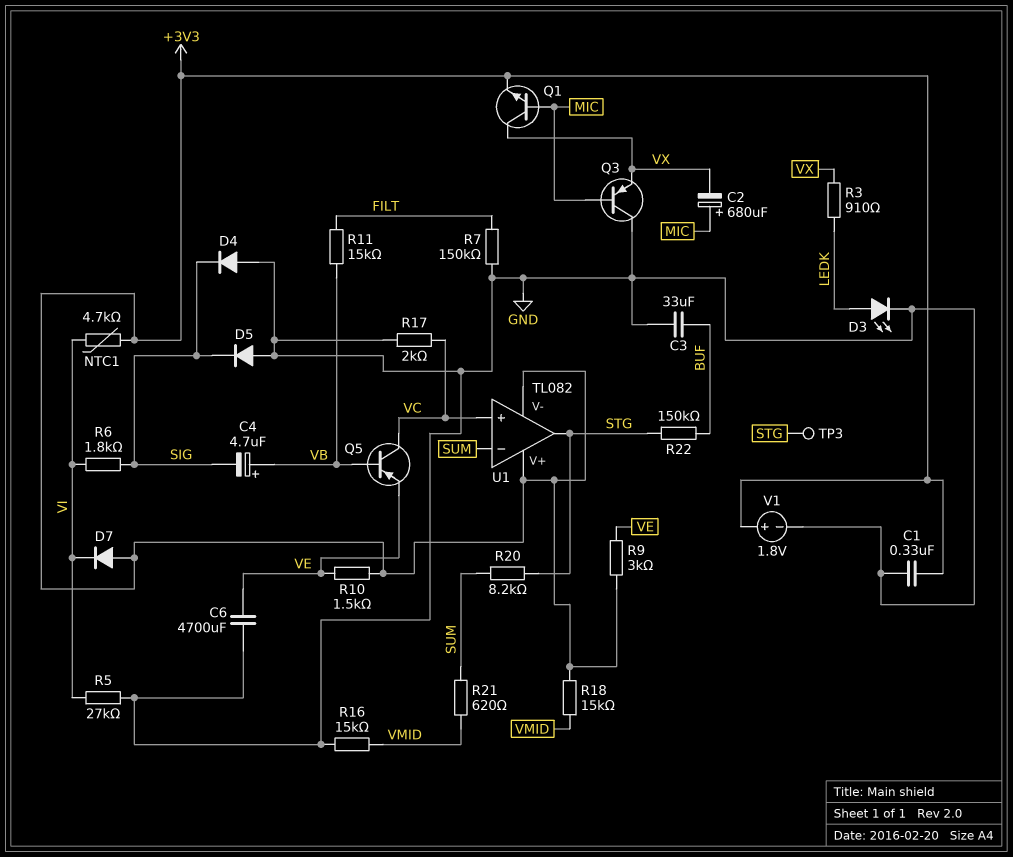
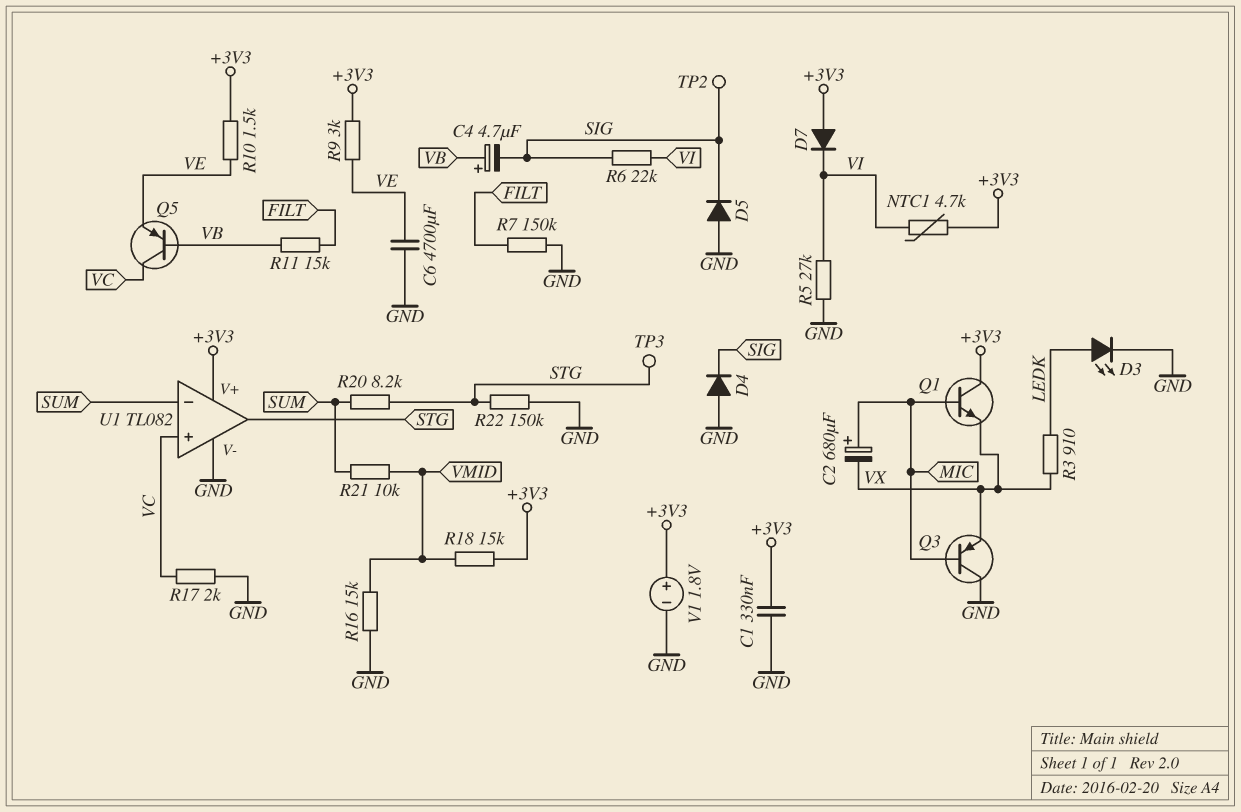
C3: 33uF (BUF, GND) -> none
Q1: NPN (B MIC, C VX, E +3V3) -> NPN (B MIC, C +3V3, E VX)
R6: 1.8k (SIG, VI) -> 22k (SIG, VI)
R21: 620 (SUM, VMID) -> 10k (SUM, VMID)
R22: 150k (BUF, STG) -> 150k (GND, STG)
TP2: none -> test point (SIG)
U1 pin V-: +3V3 -> GND

